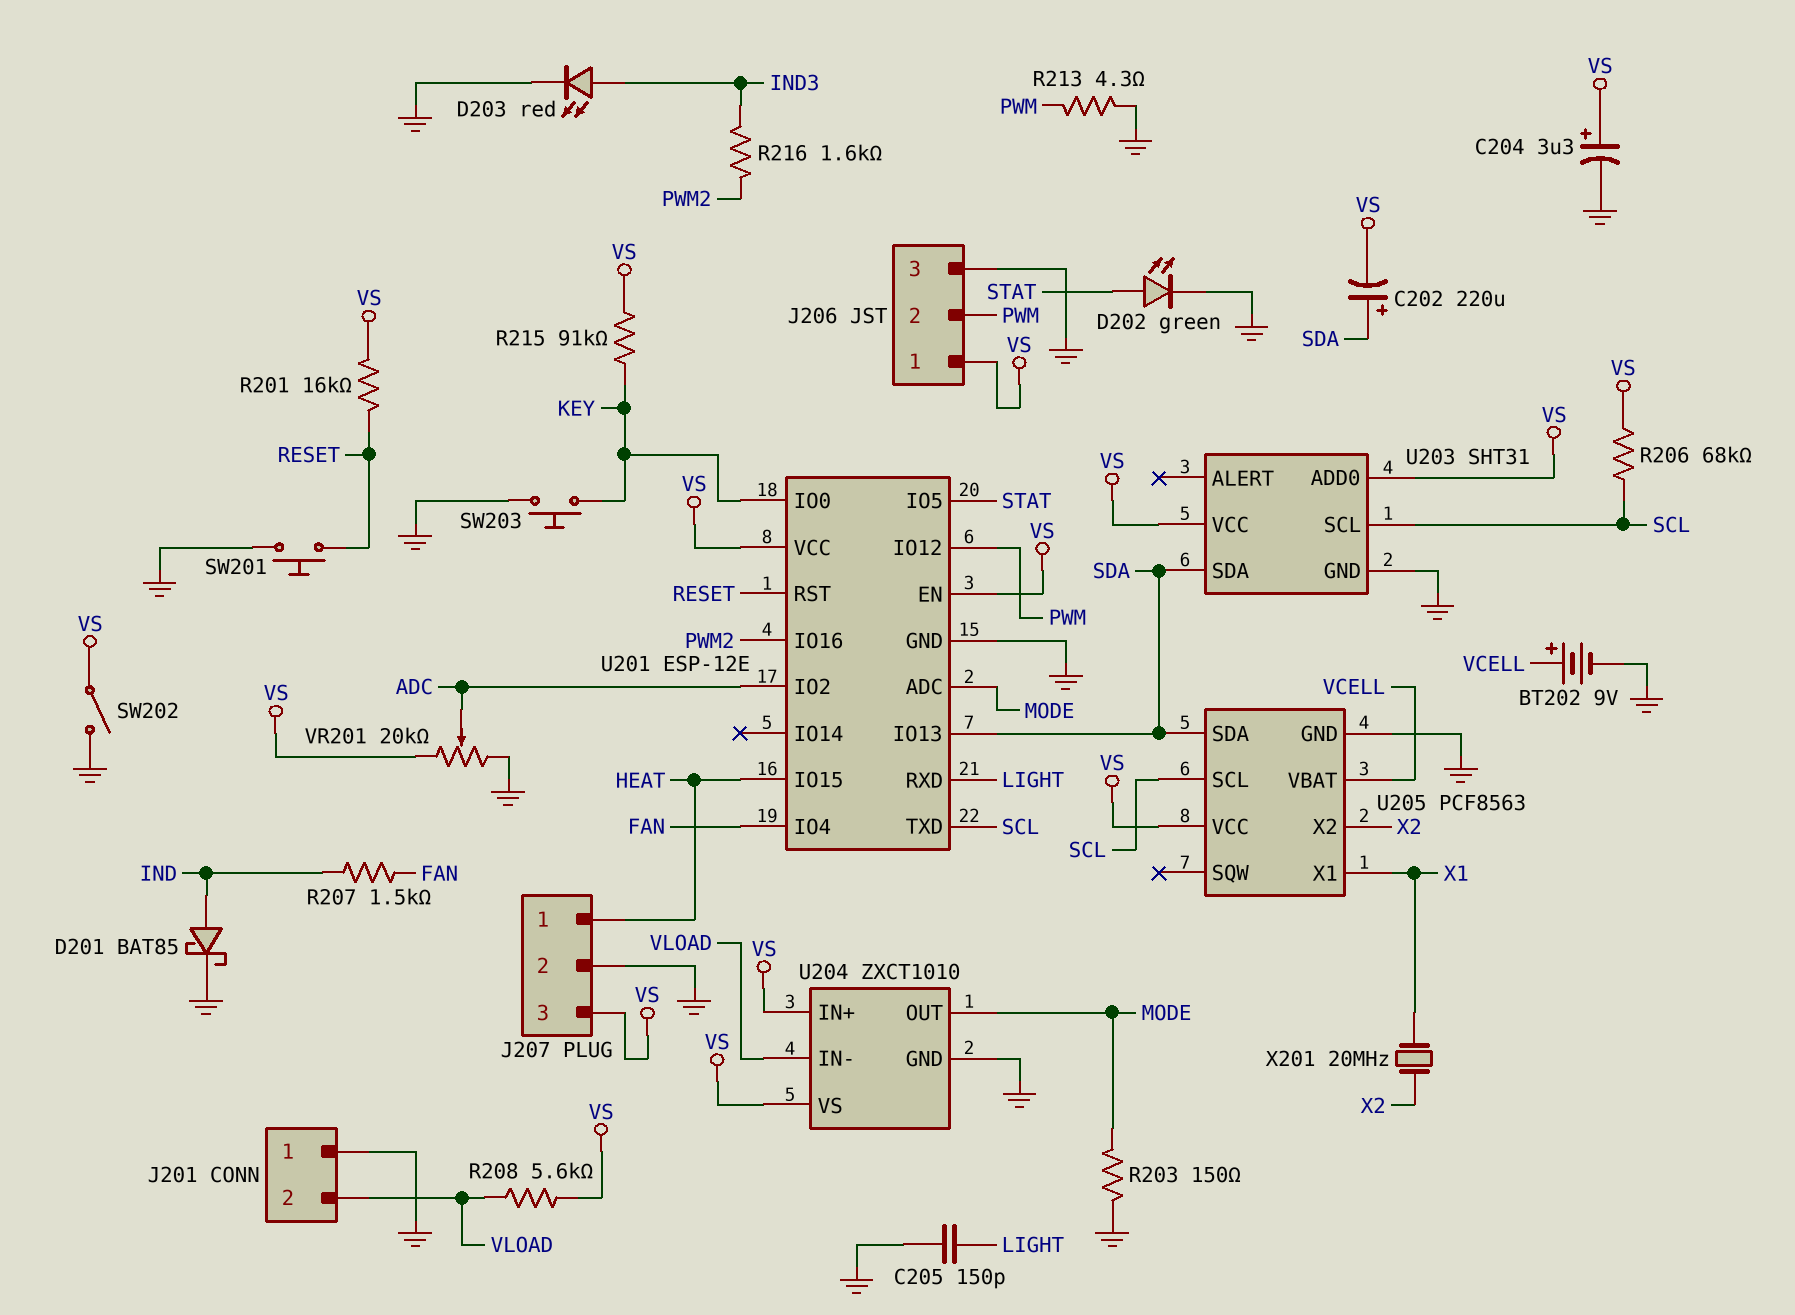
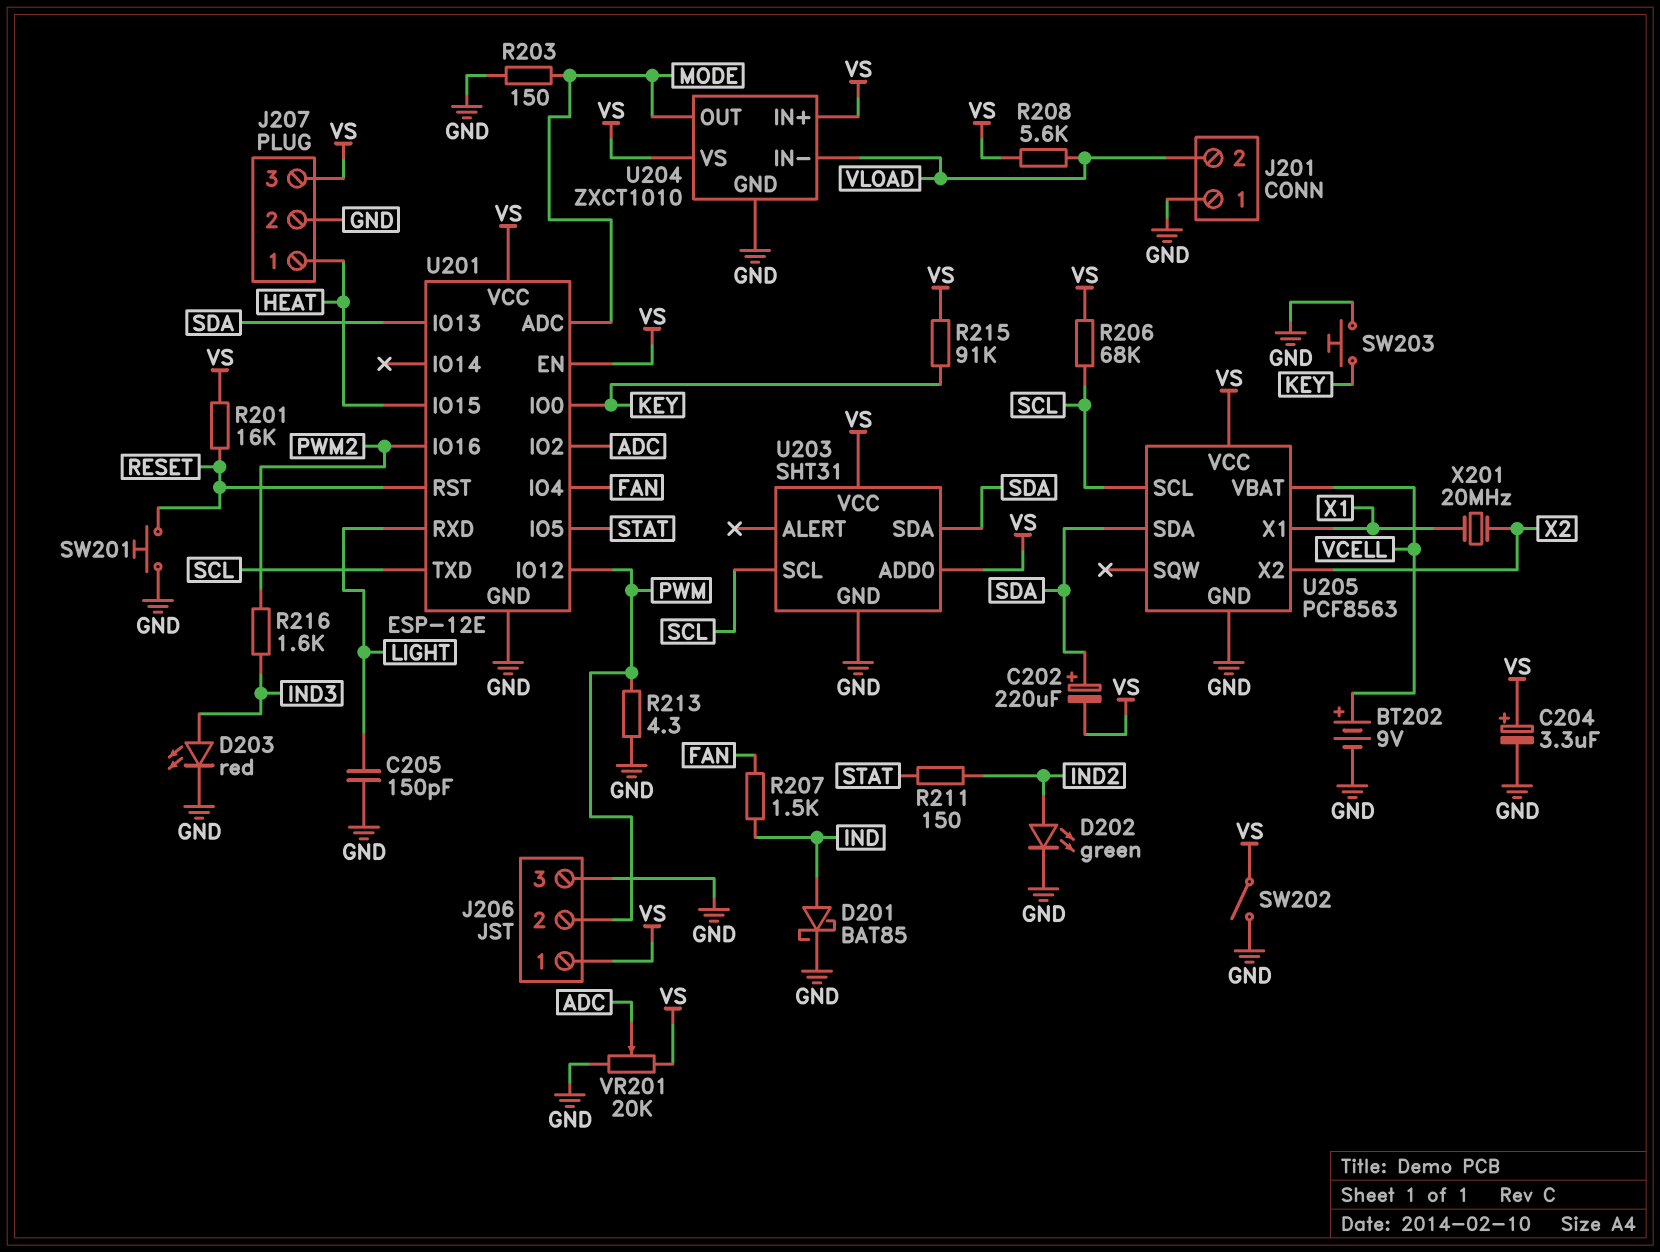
D202: LED green (A STAT, K GND) -> LED green (A IND2, K GND)
R211: none -> 150 (IND2, STAT)

